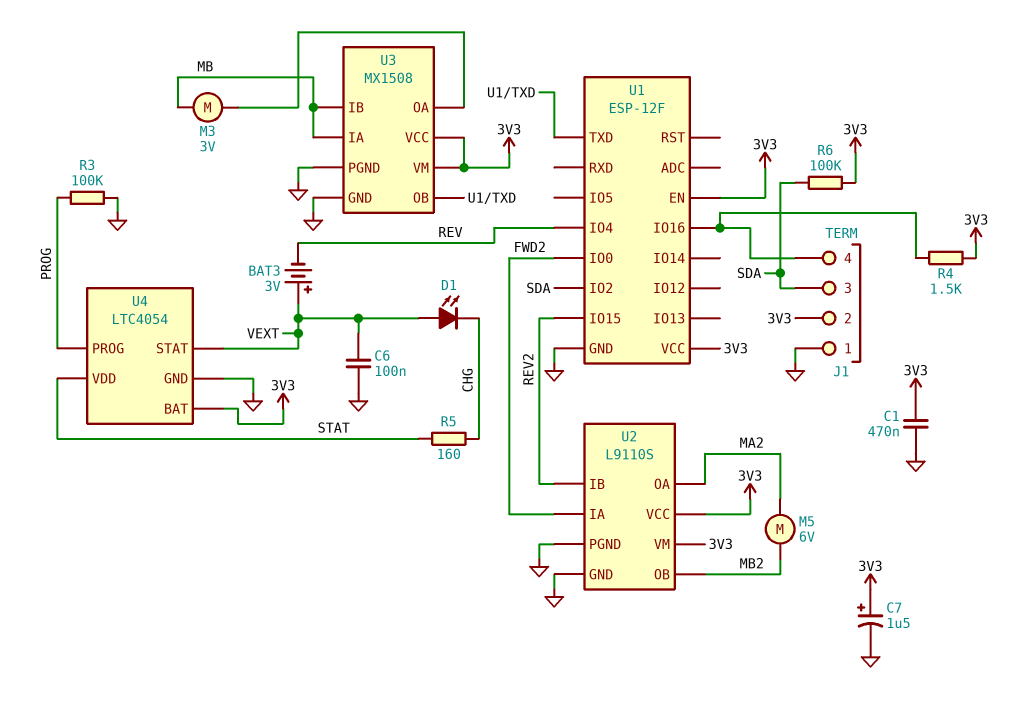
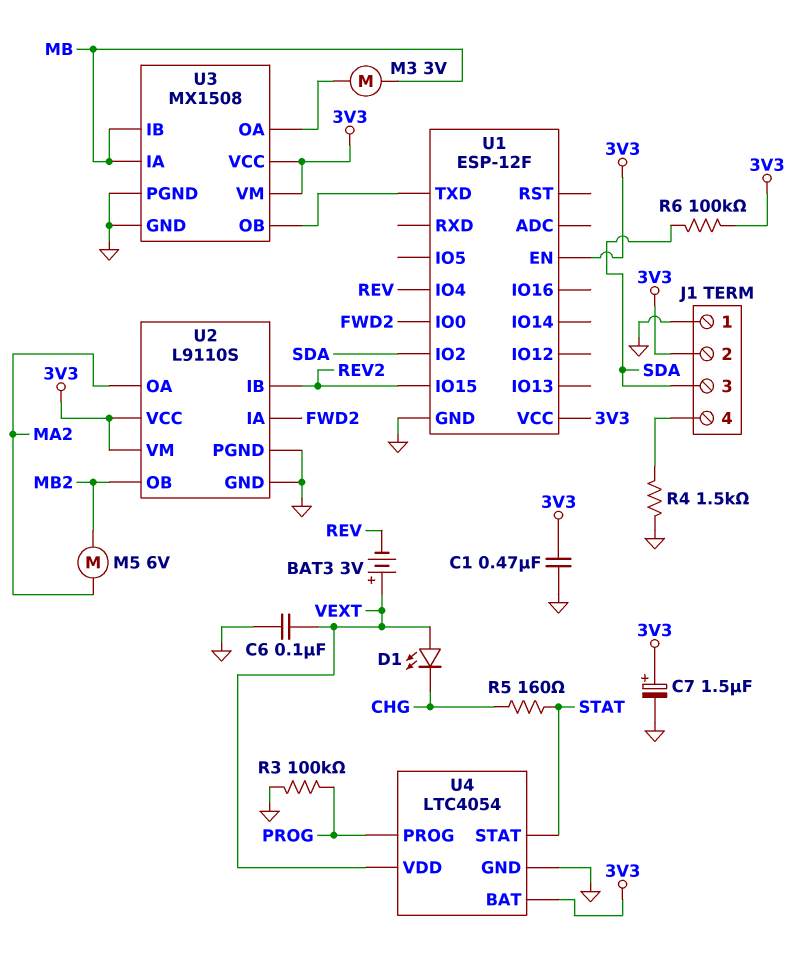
R4: 1.5k (3V3, J1/4) -> 1.5k (GND, J1/4)
U1 pin IO16: J1/4 -> none
U4 pin STAT: VEXT -> STAT
U4 pin VDD: STAT -> VEXT

